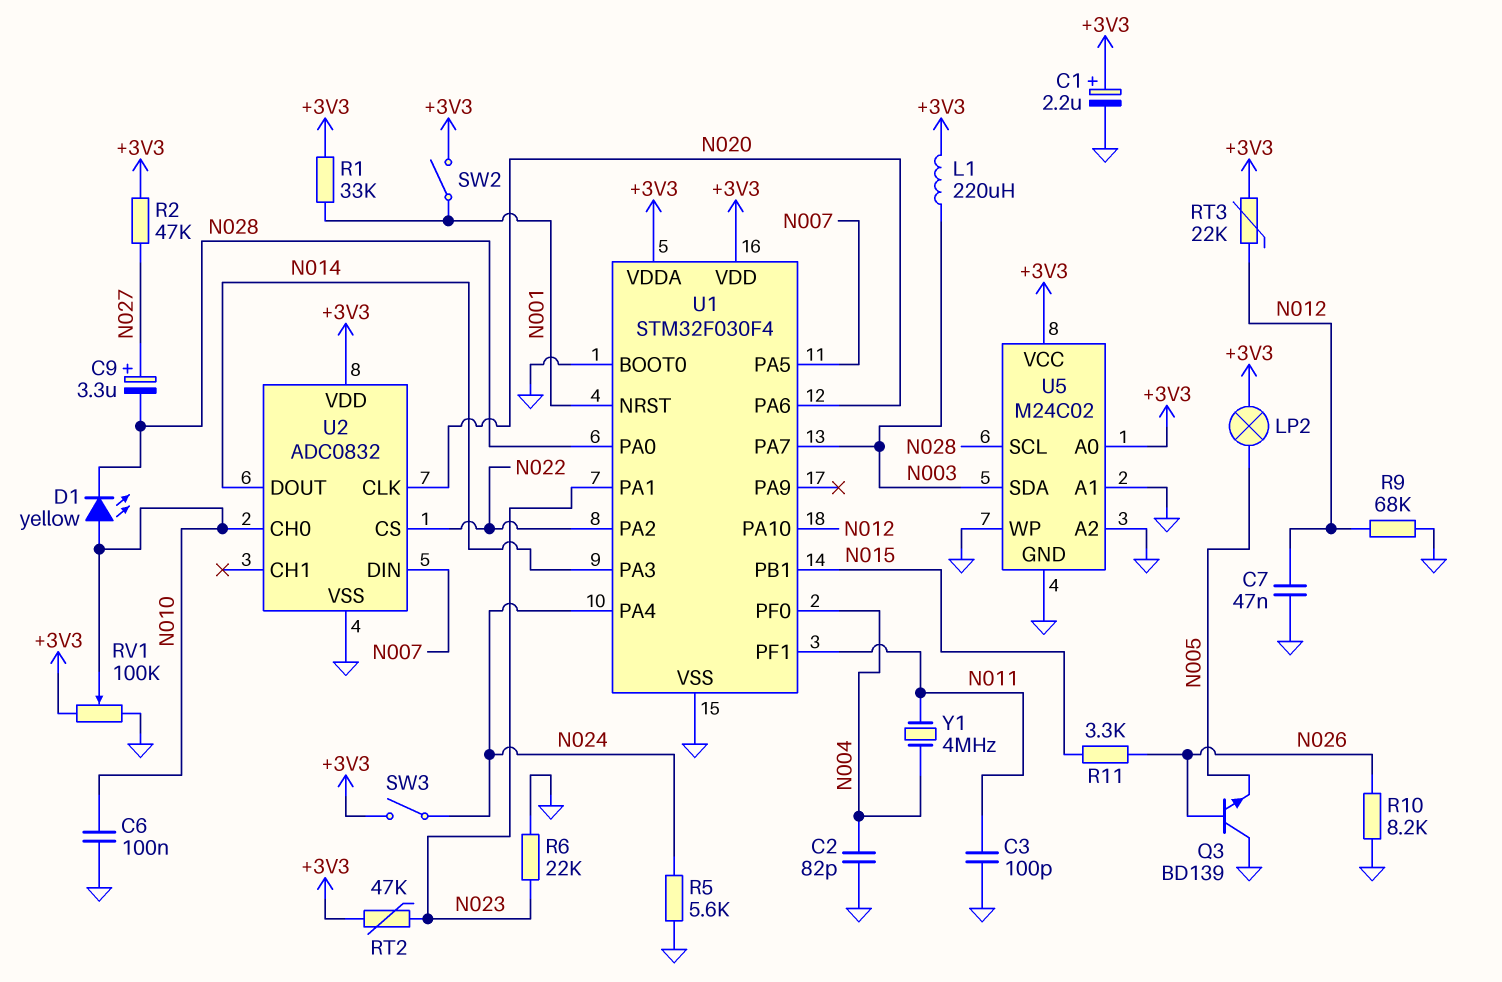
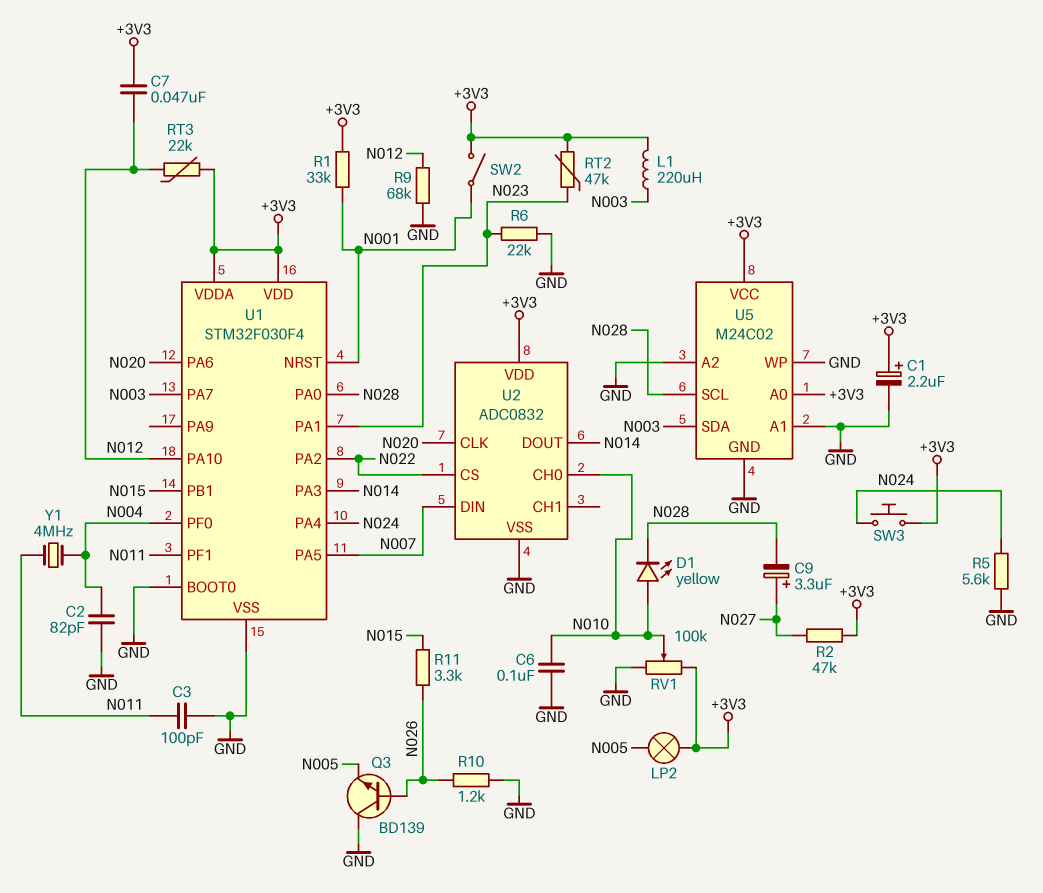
C7: 47nF (GND, N012) -> 47nF (+3V3, N012)
R10: 8.2k (GND, N026) -> 1.2k (GND, N026)
SW3: switch (+3V3, N024) -> button (+3V3, N024)

